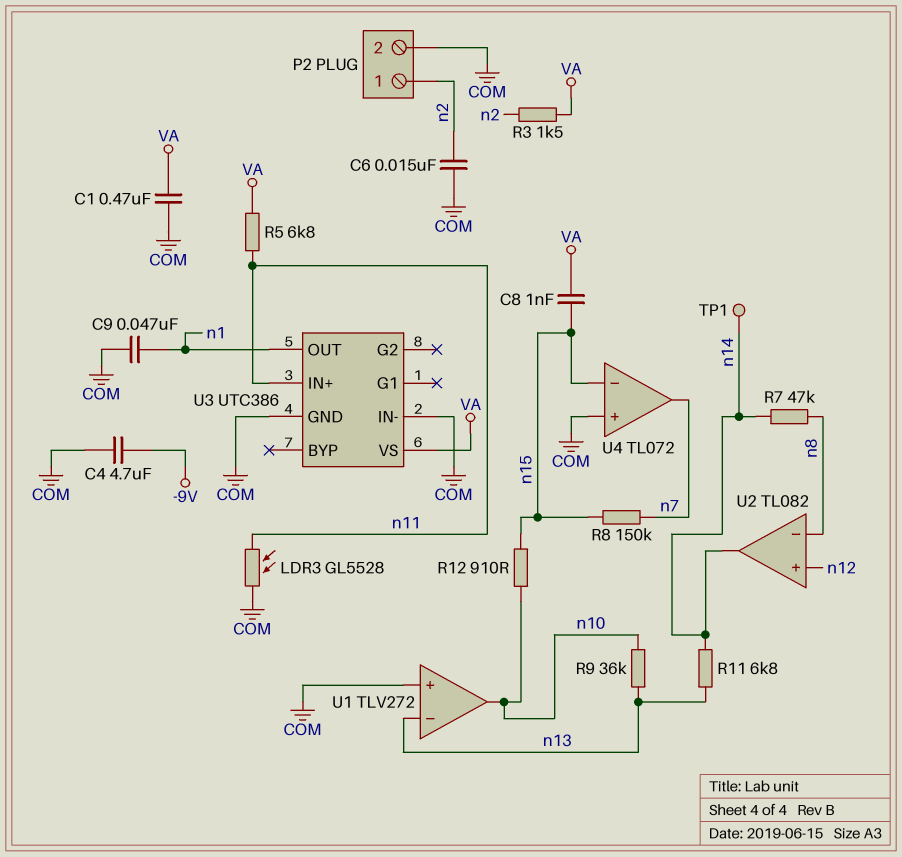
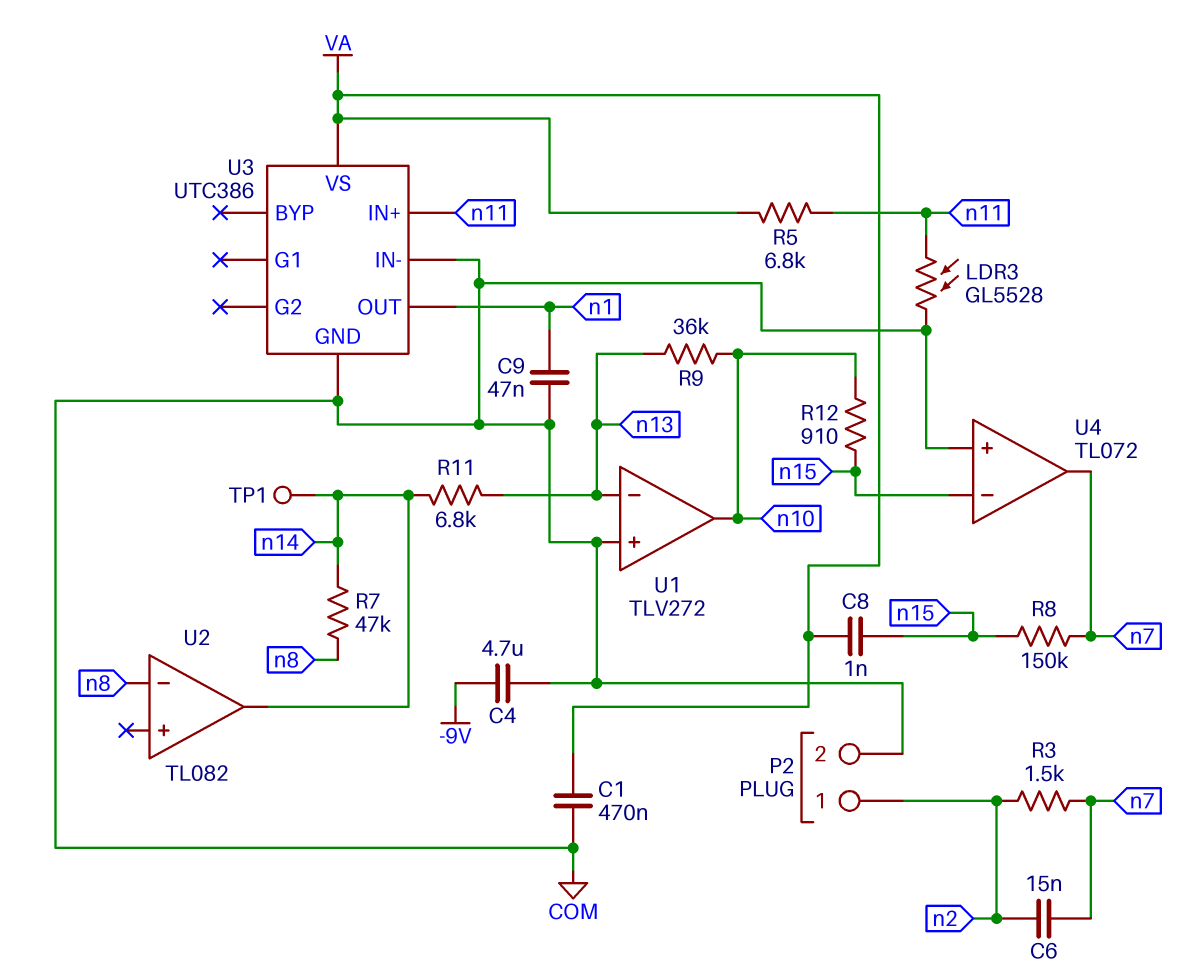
C6: 15nF (COM, n2) -> 15nF (n2, n7)
R3: 1.5k (VA, n2) -> 1.5k (n2, n7)
U2 pin in+: n12 -> none

